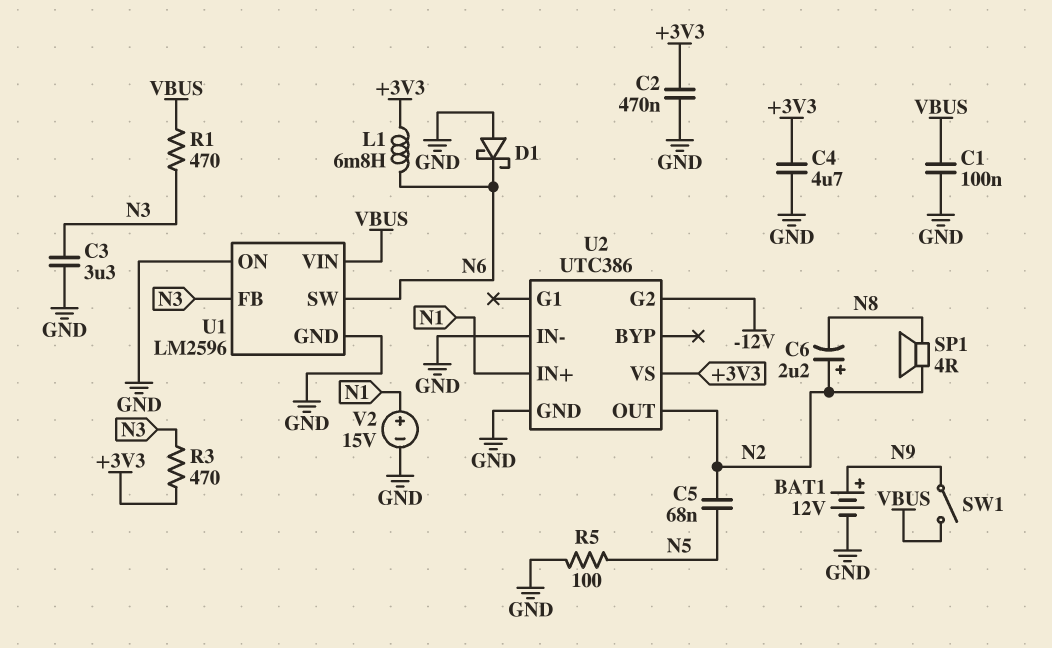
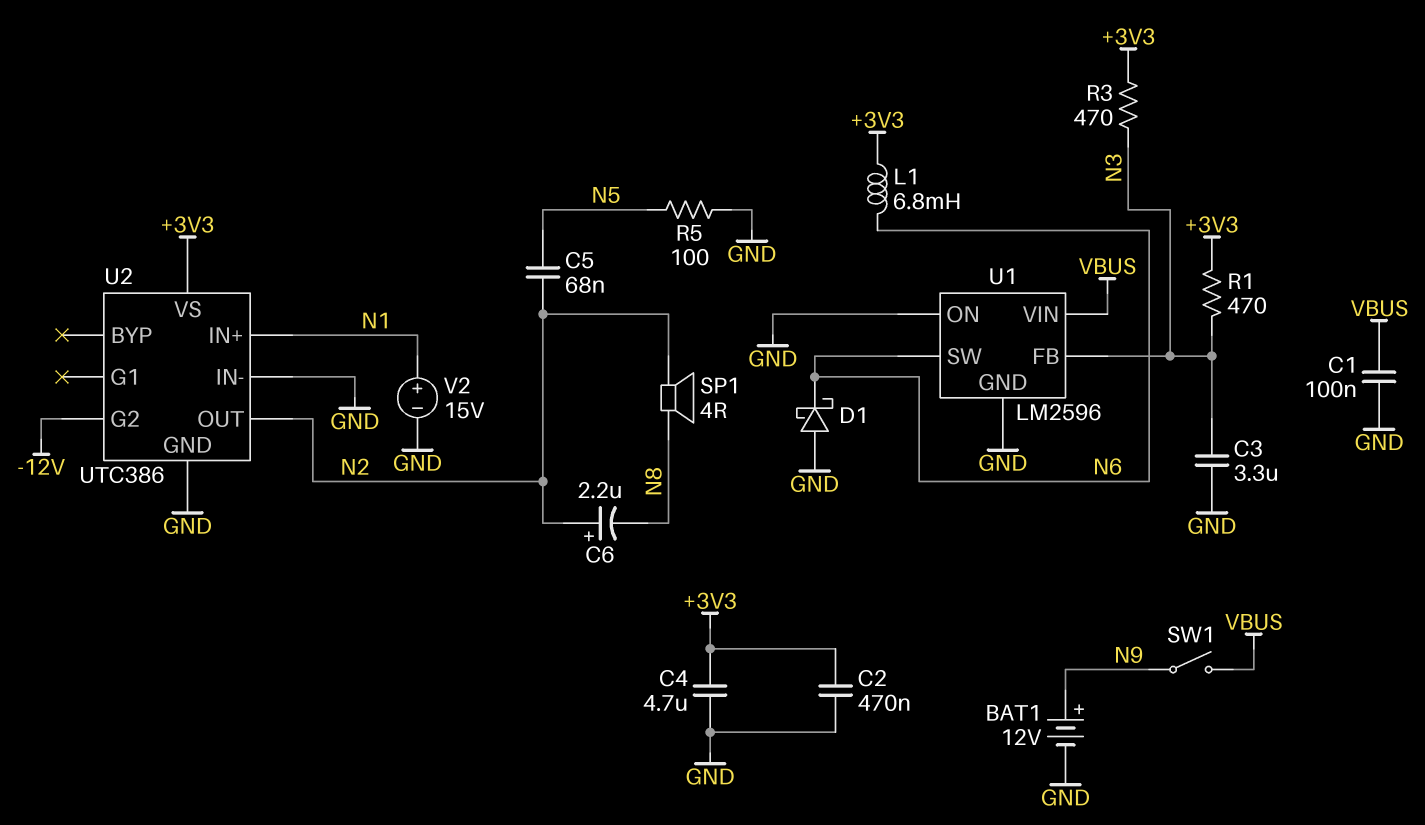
R1: 470 (N3, VBUS) -> 470 (+3V3, N3)

